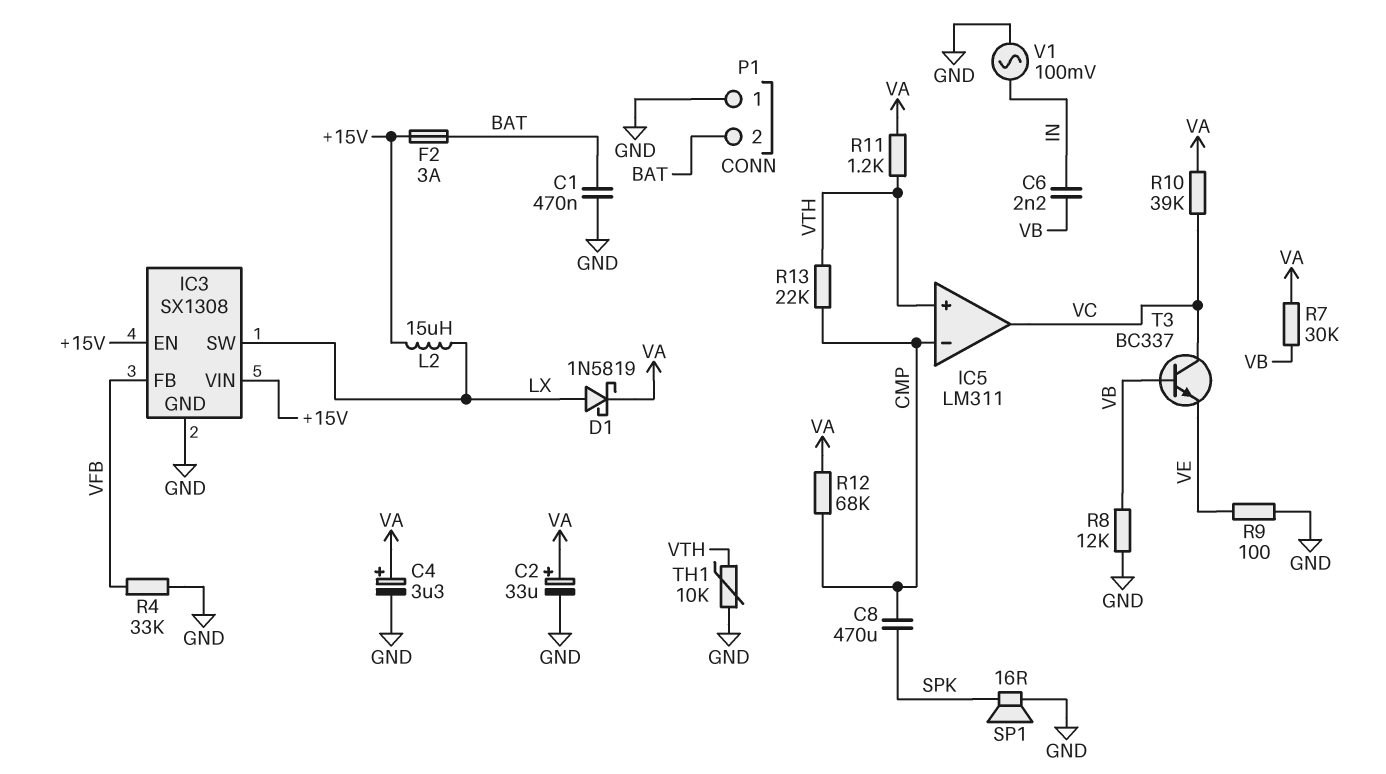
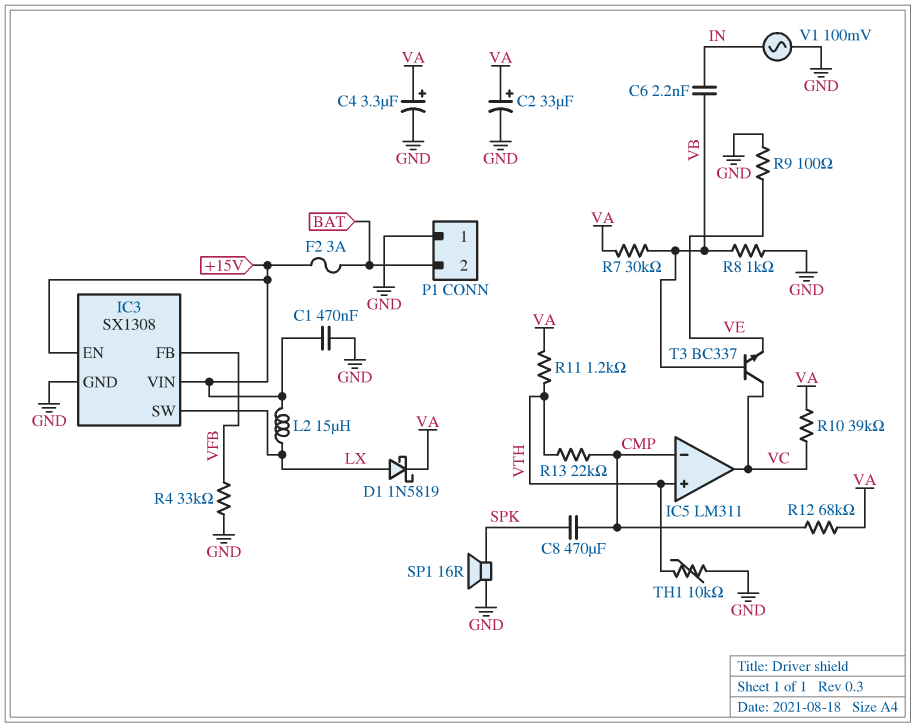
C1: 470nF (BAT, GND) -> 470nF (+15V, GND)
R8: 12k (GND, VB) -> 1k (GND, VB)

